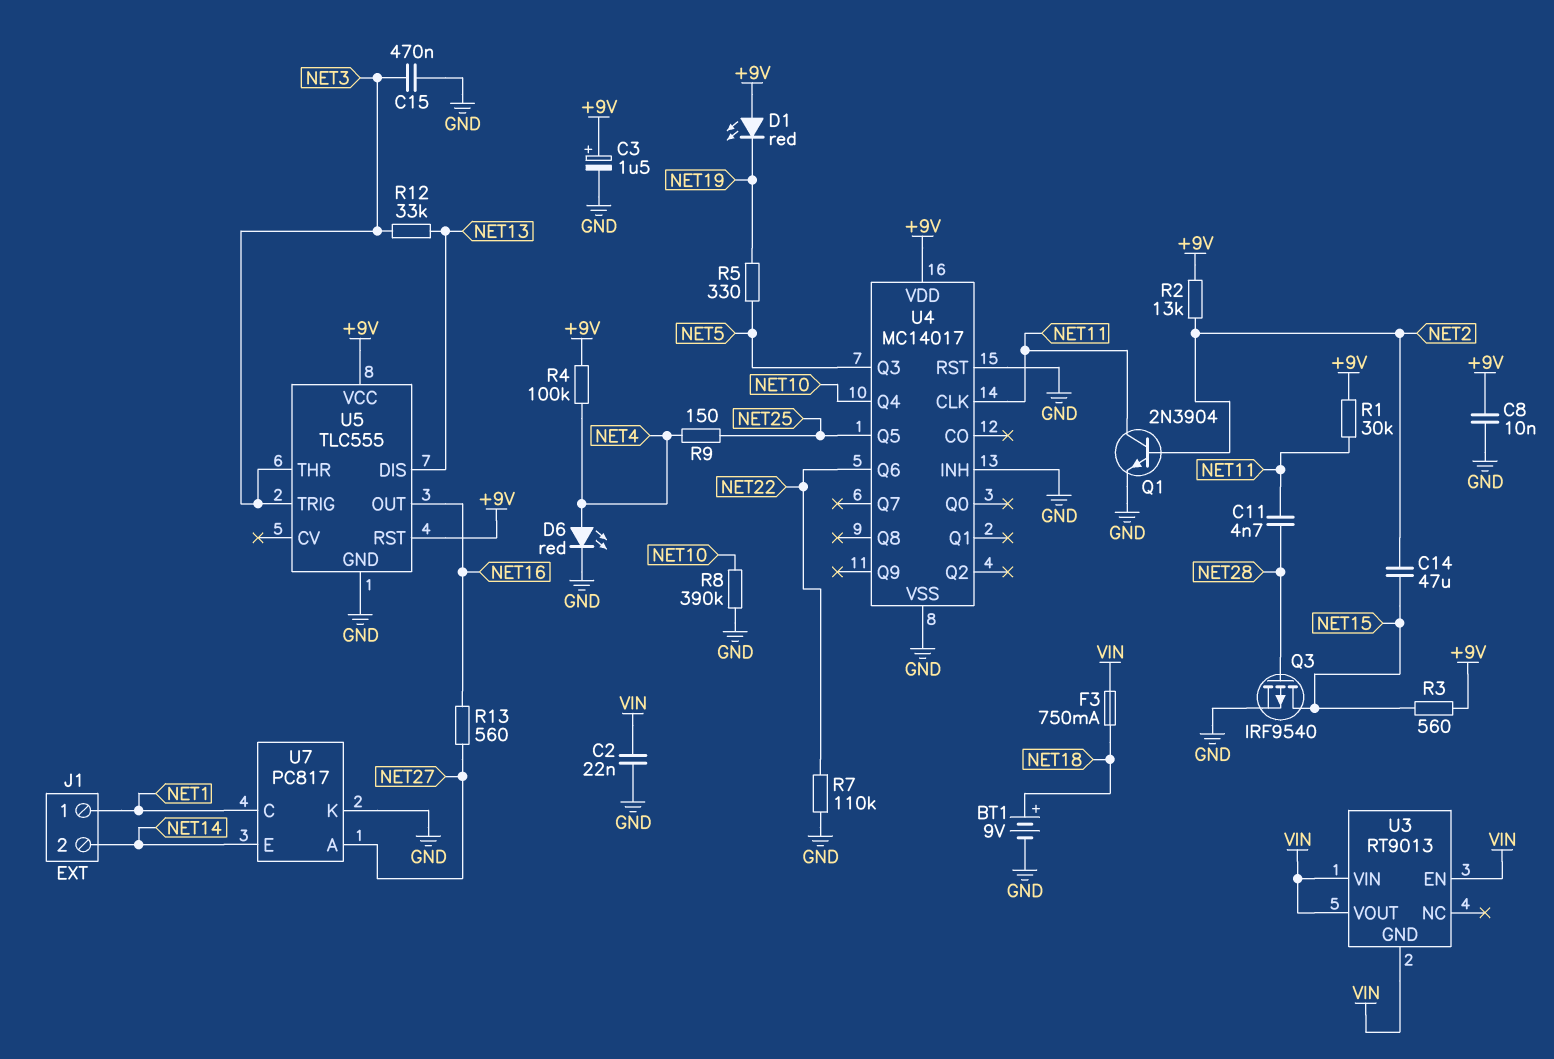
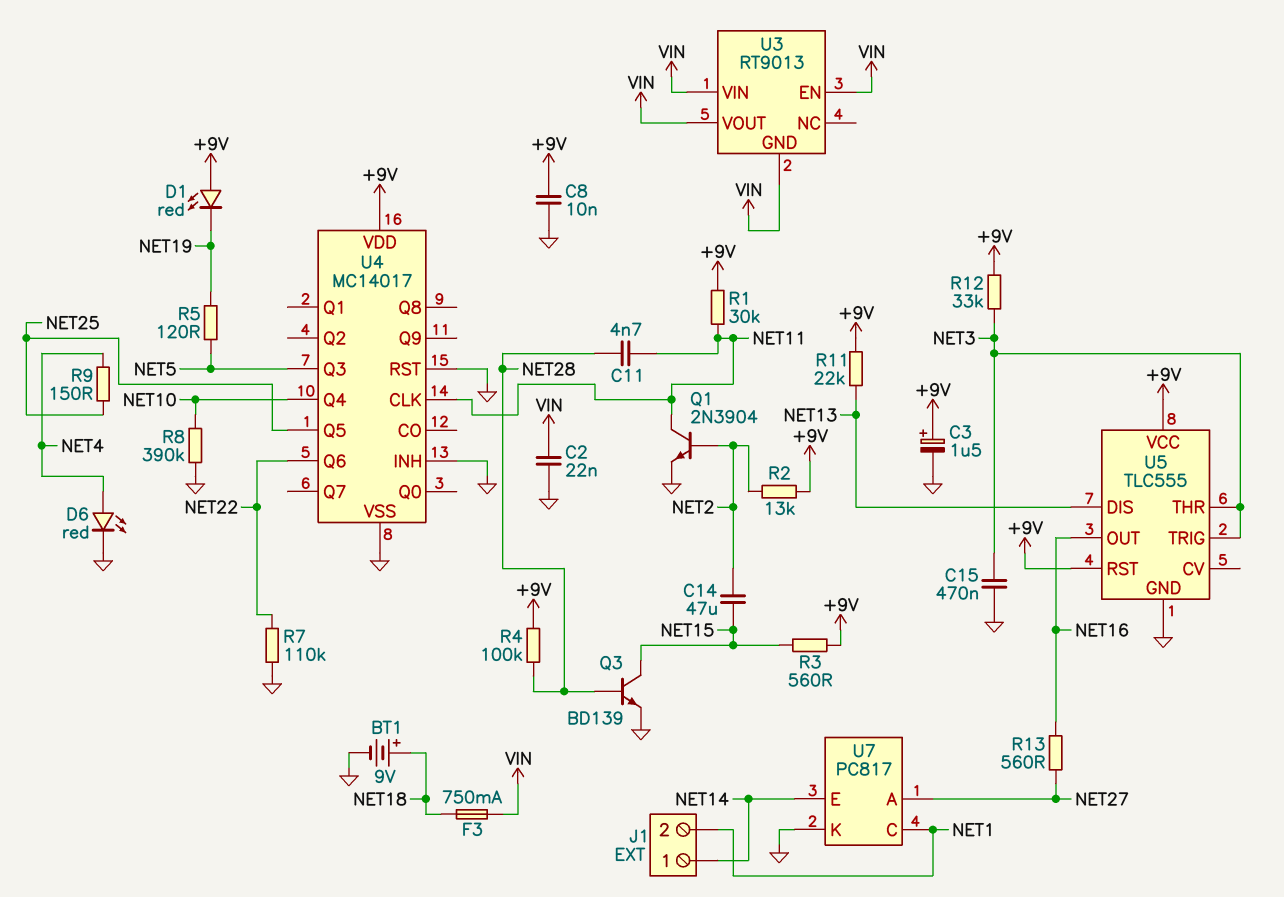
J1 pin 1: NET1 -> NET14
J1 pin 2: NET14 -> NET1
Q3: PMOS IRF9540 (G NET28, D NET15, S GND) -> NPN BD139 (B NET28, C NET15, E GND)
R4: 100k (+9V, NET4) -> 100k (+9V, NET28)
R5: 330 (NET5, NET19) -> 120 (NET5, NET19)
R11: none -> 22k (+9V, NET13)
R12: 33k (NET3, NET13) -> 33k (+9V, NET3)

